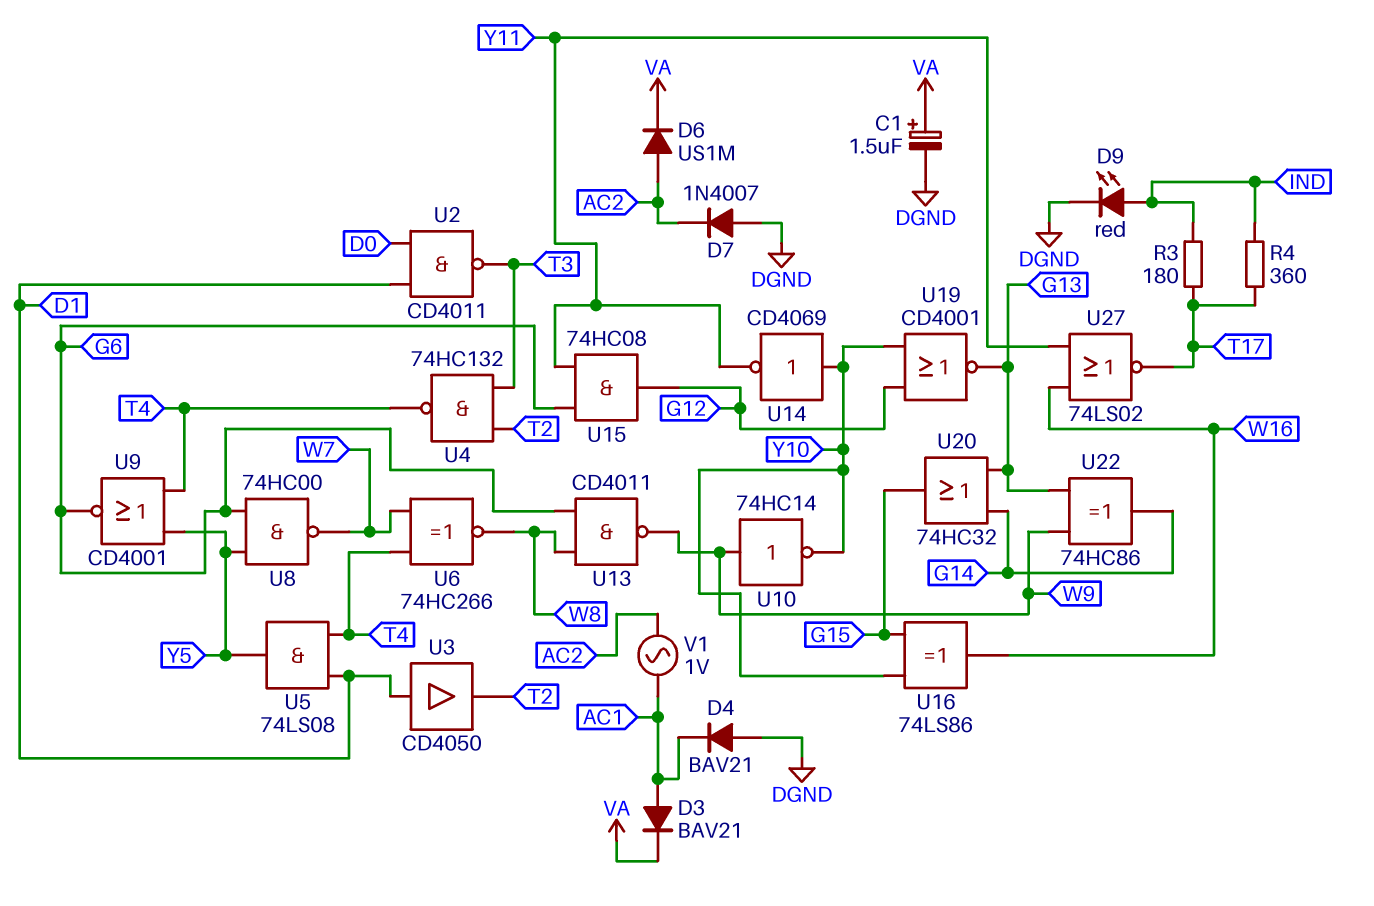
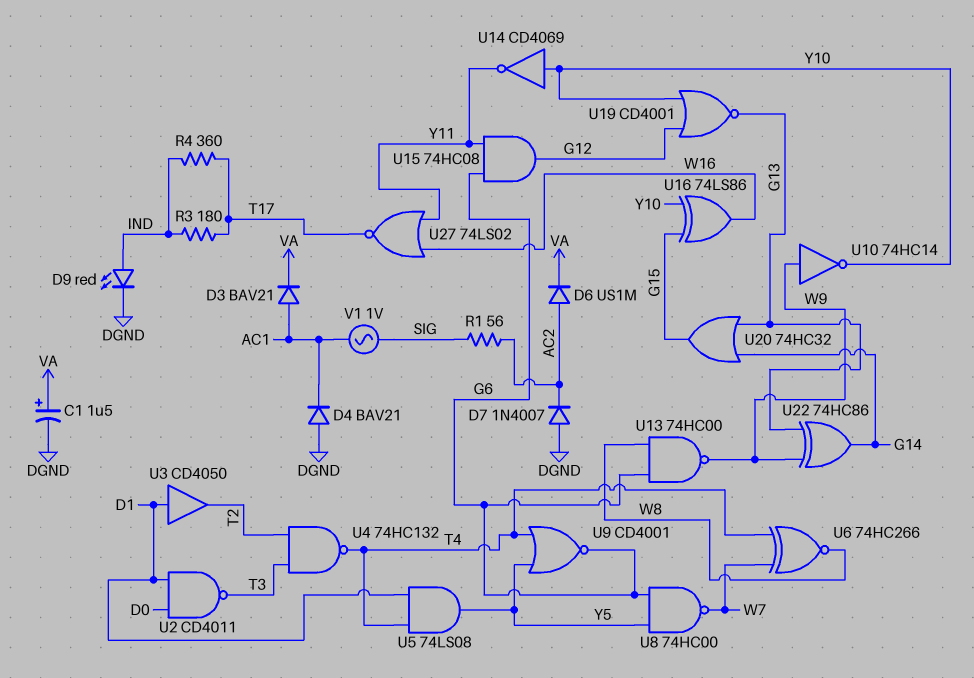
R1: none -> 56 (AC2, SIG)
U13: NAND CD4011 (in G6, in W8, out W9) -> NAND 74HC00 (in G6, in W8, out W9)
V1: AC 1V (AC1, AC2) -> AC 1V (AC1, SIG)

